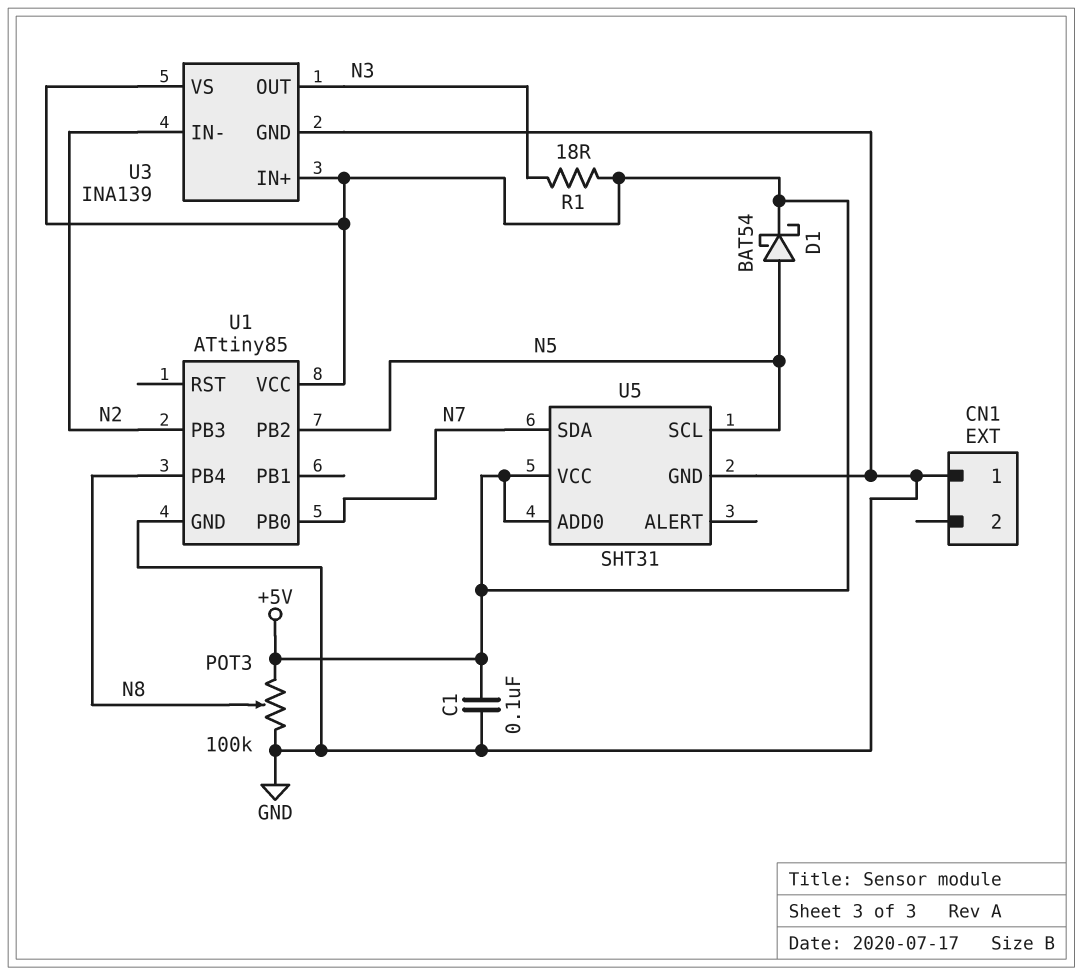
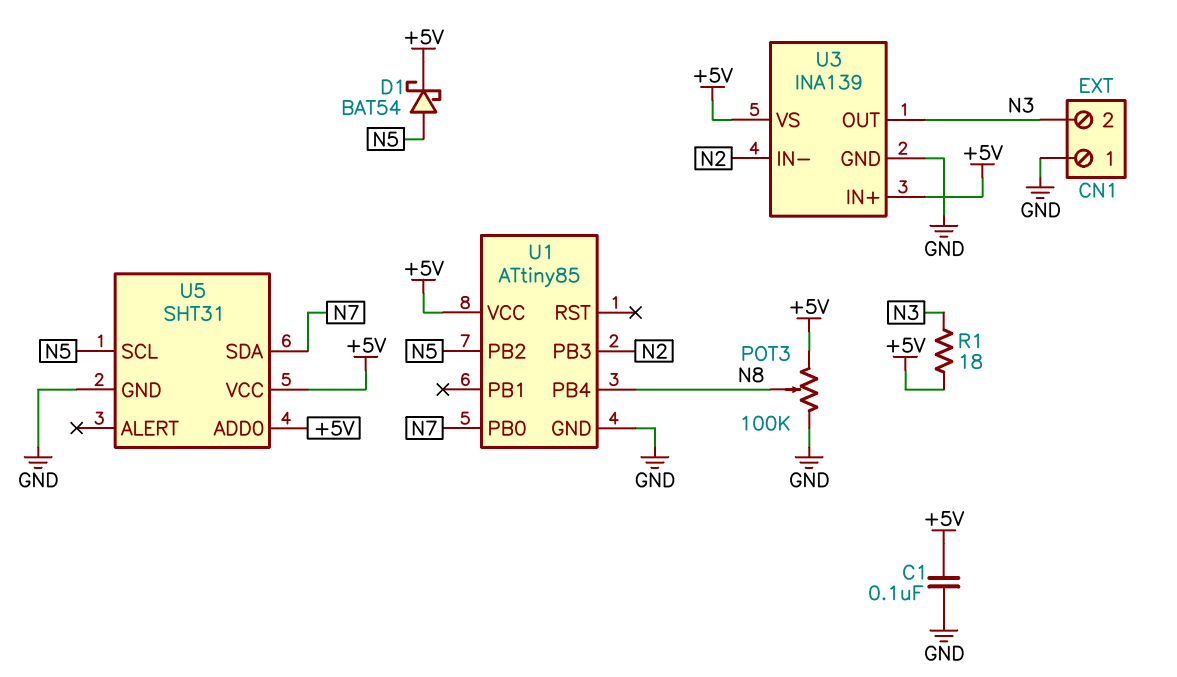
CN1 pin 2: none -> N3

